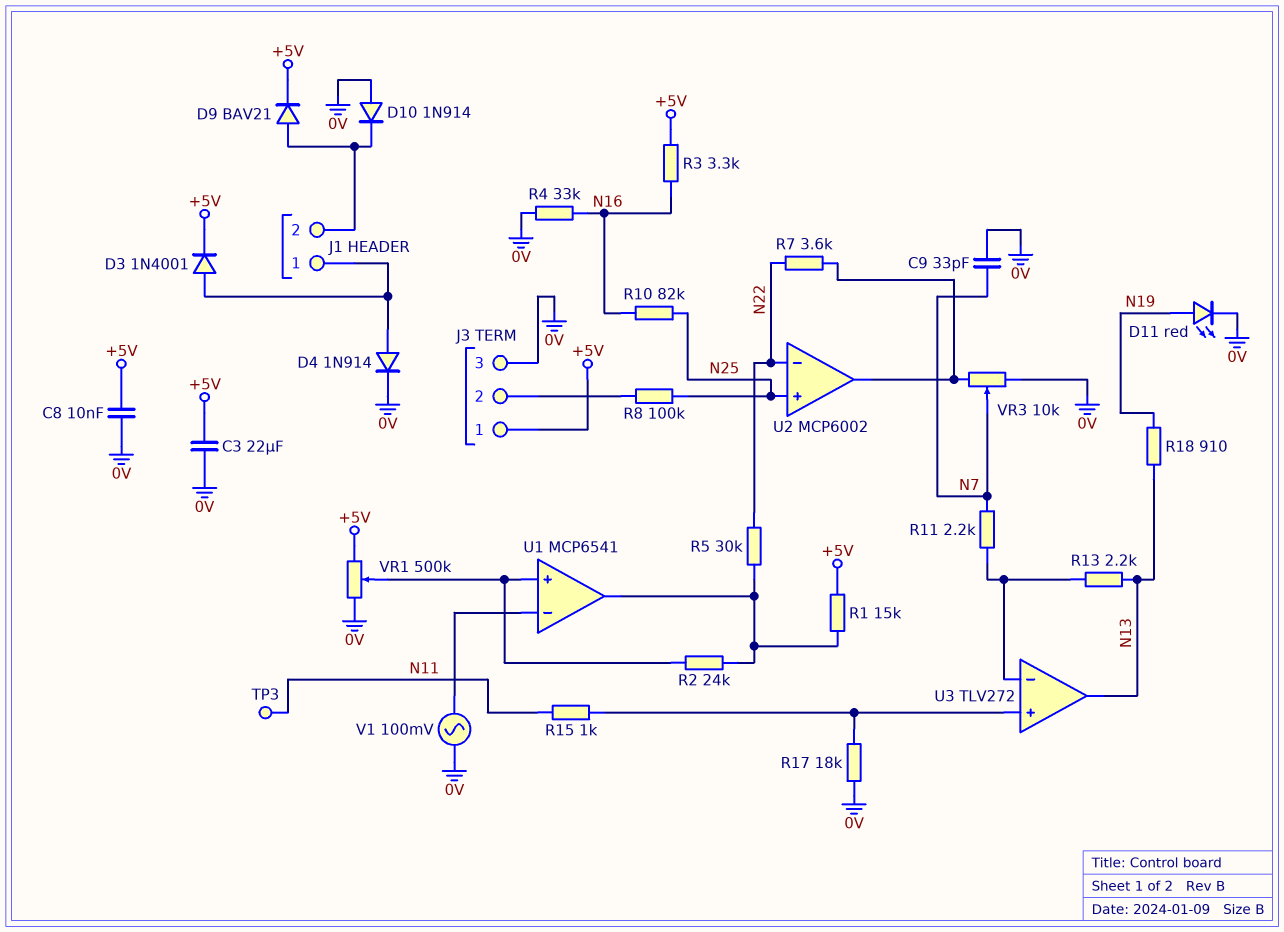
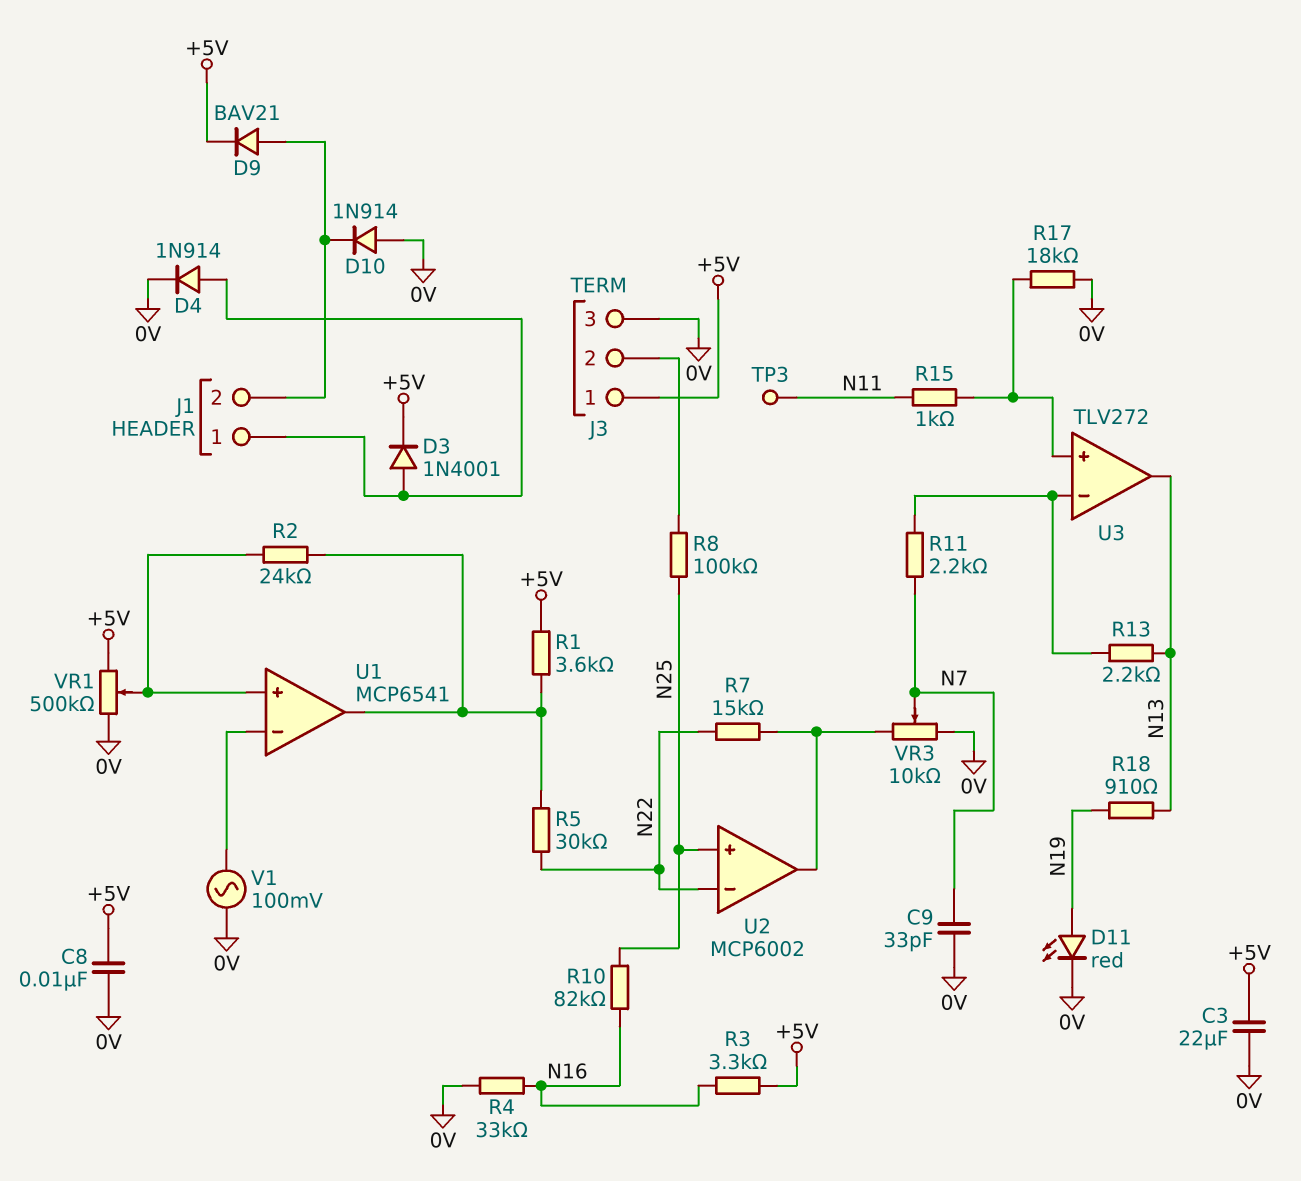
R1: 15k (+5V, U1/out) -> 3.6k (+5V, U1/out)
R7: 3.6k (N22, U2/out) -> 15k (N22, U2/out)

